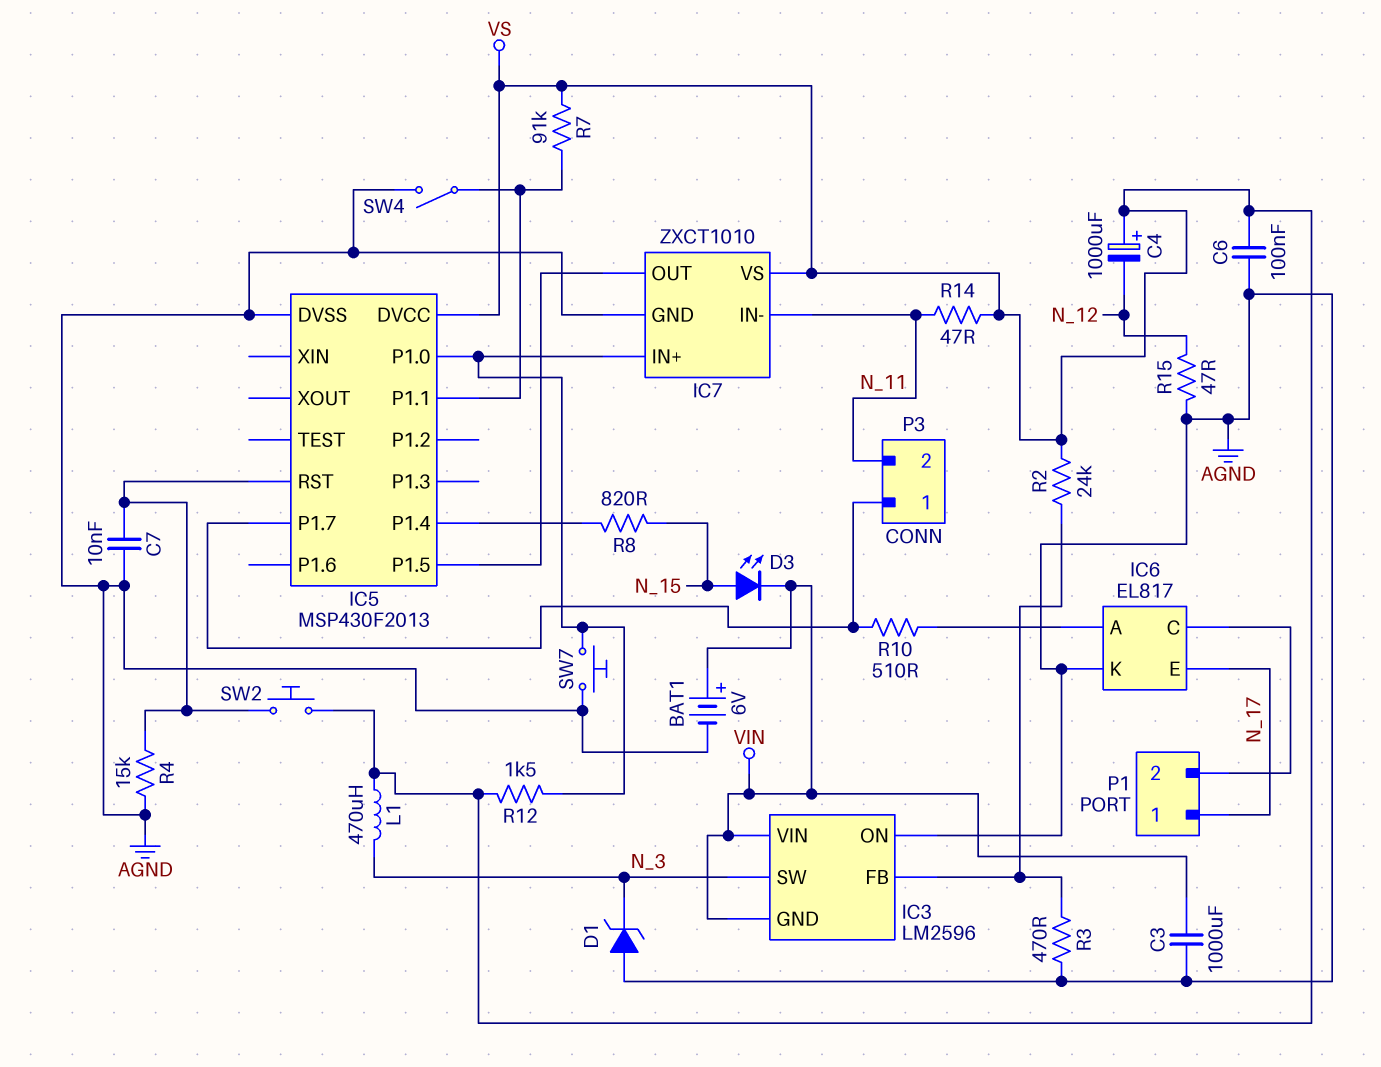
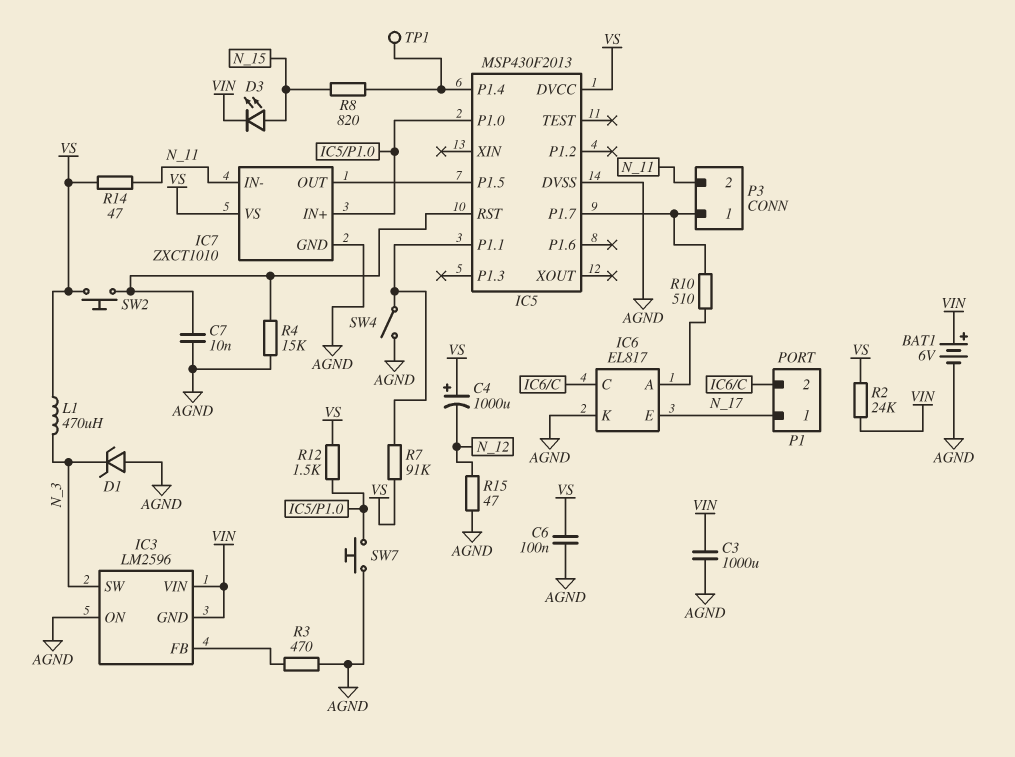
R2: 24k (IC3/FB, VS) -> 24k (VIN, VS)
TP1: none -> test point (IC5/P1.4)

